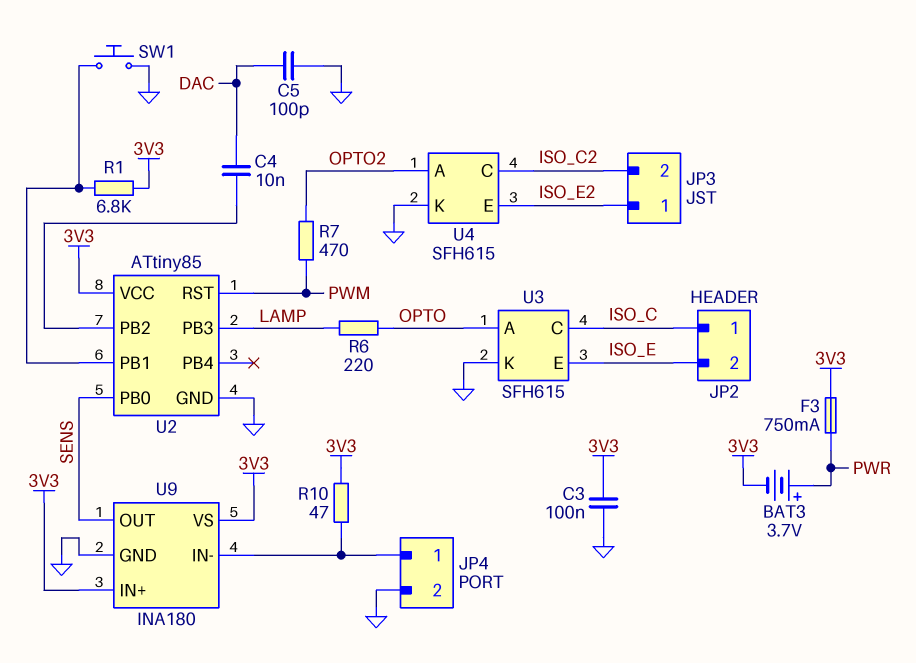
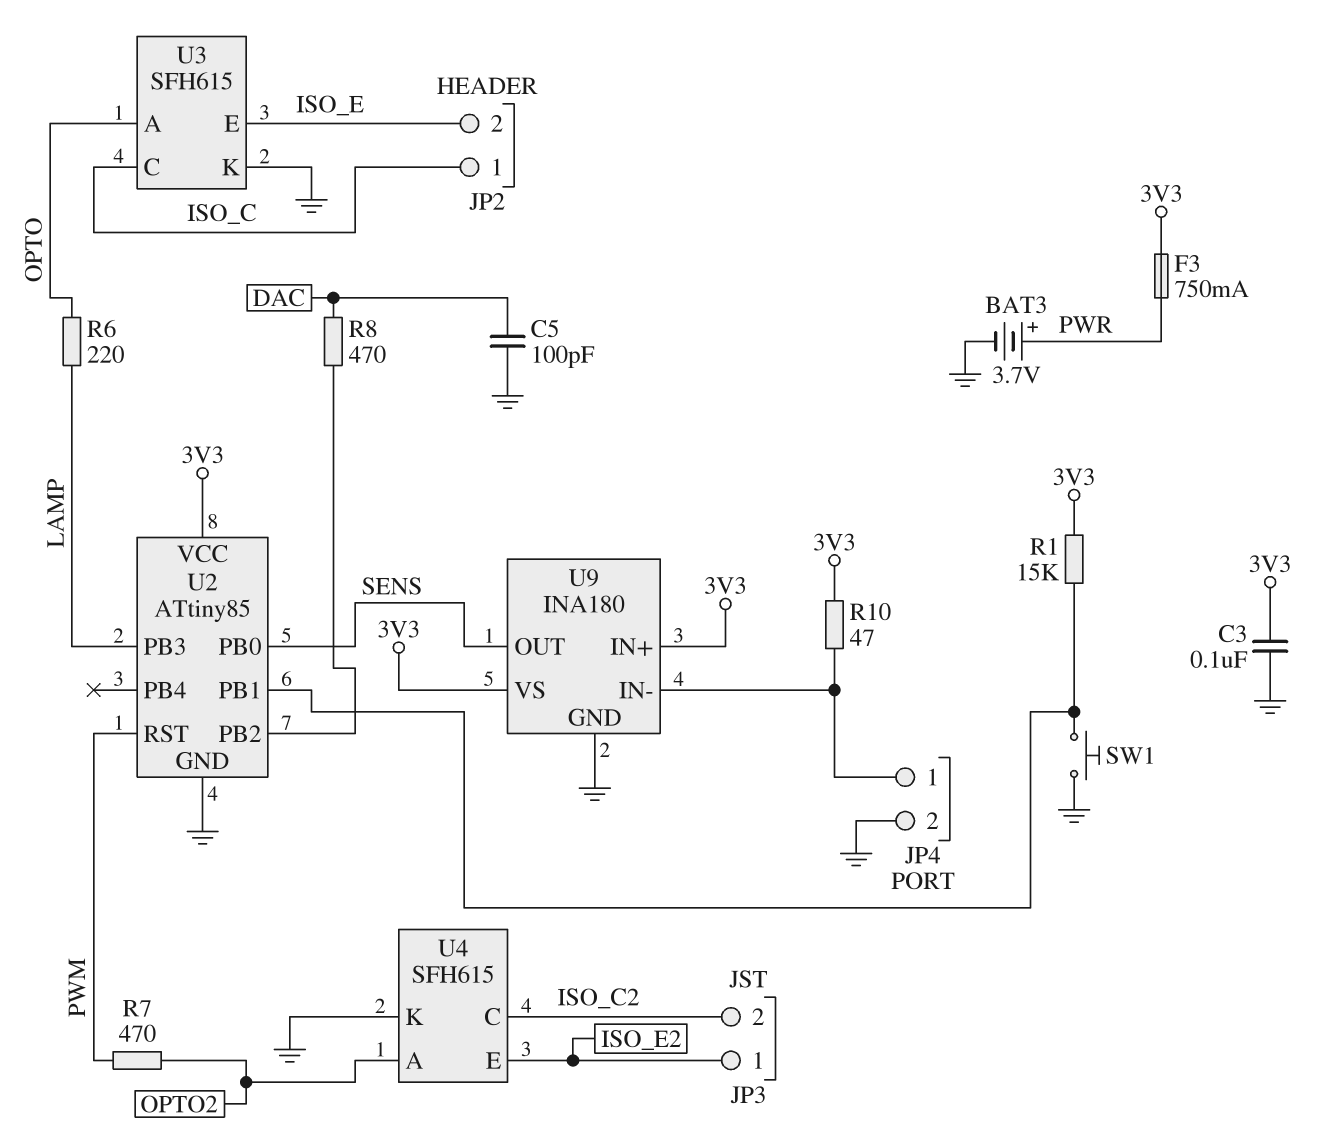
BAT3: 3.7V (plus PWR, minus 3V3) -> 3.7V (plus PWR, minus GND)
C4: 10nF (DAC, U2/PB2) -> none
R1: 6.8k (3V3, U2/PB1) -> 15k (3V3, U2/PB1)
R8: none -> 470 (DAC, U2/PB2)

